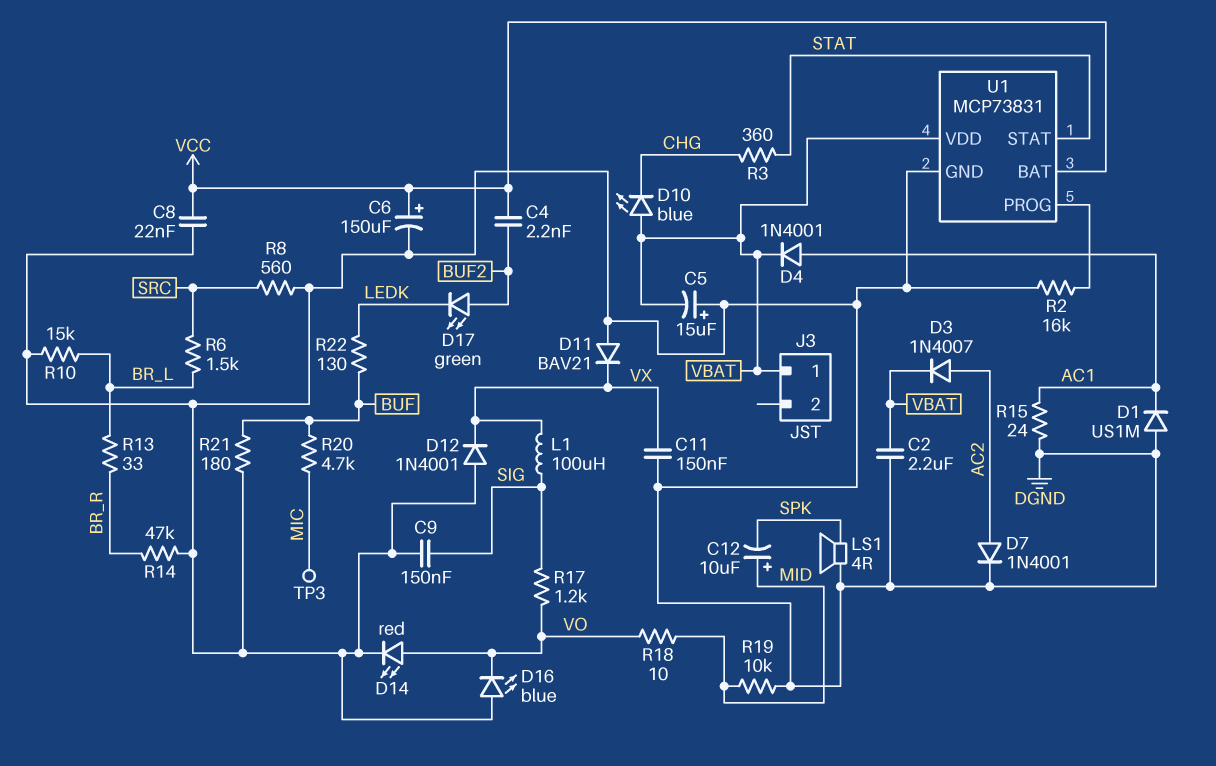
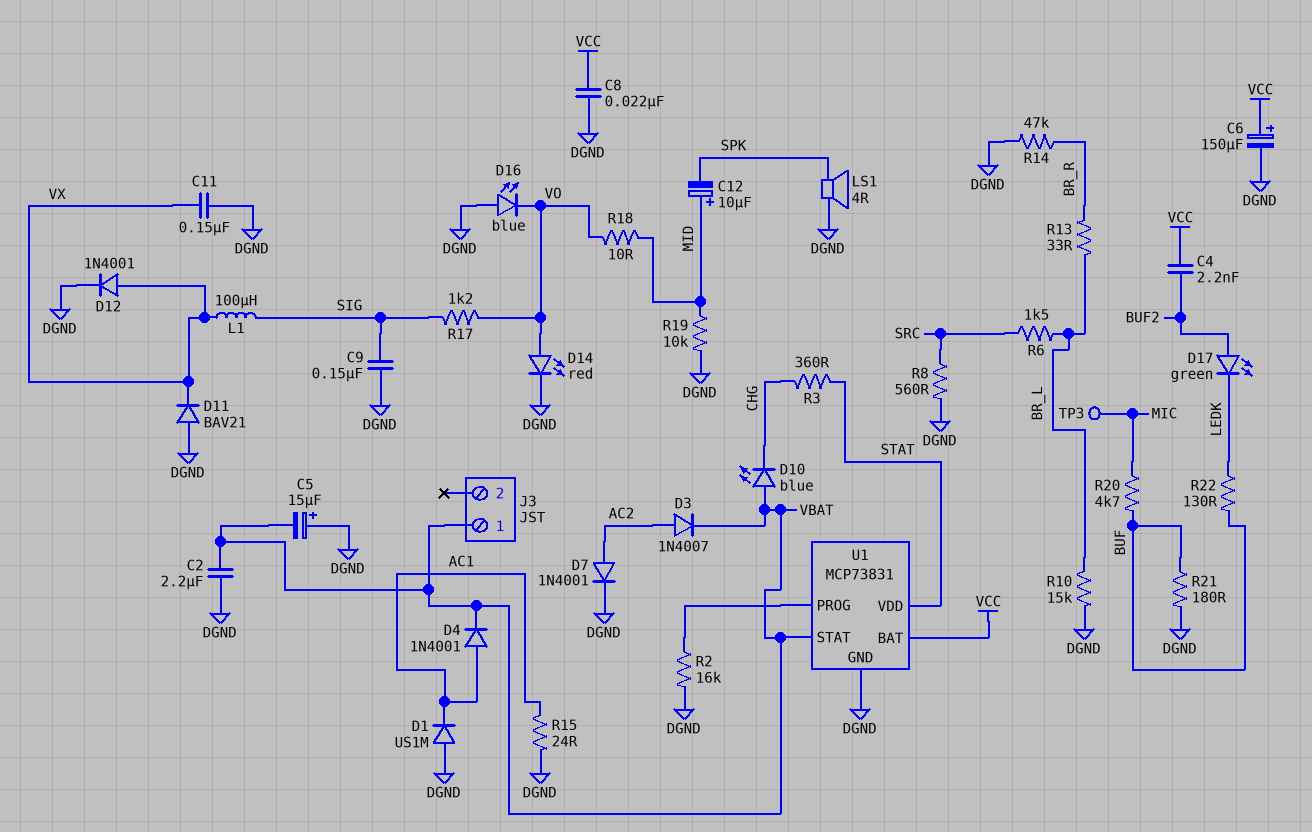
D12: diode 1N4001 (A DGND, K VX) -> diode 1N4001 (A VX, K DGND)
U1 pin STAT: STAT -> VBAT
U1 pin VDD: VBAT -> STAT

